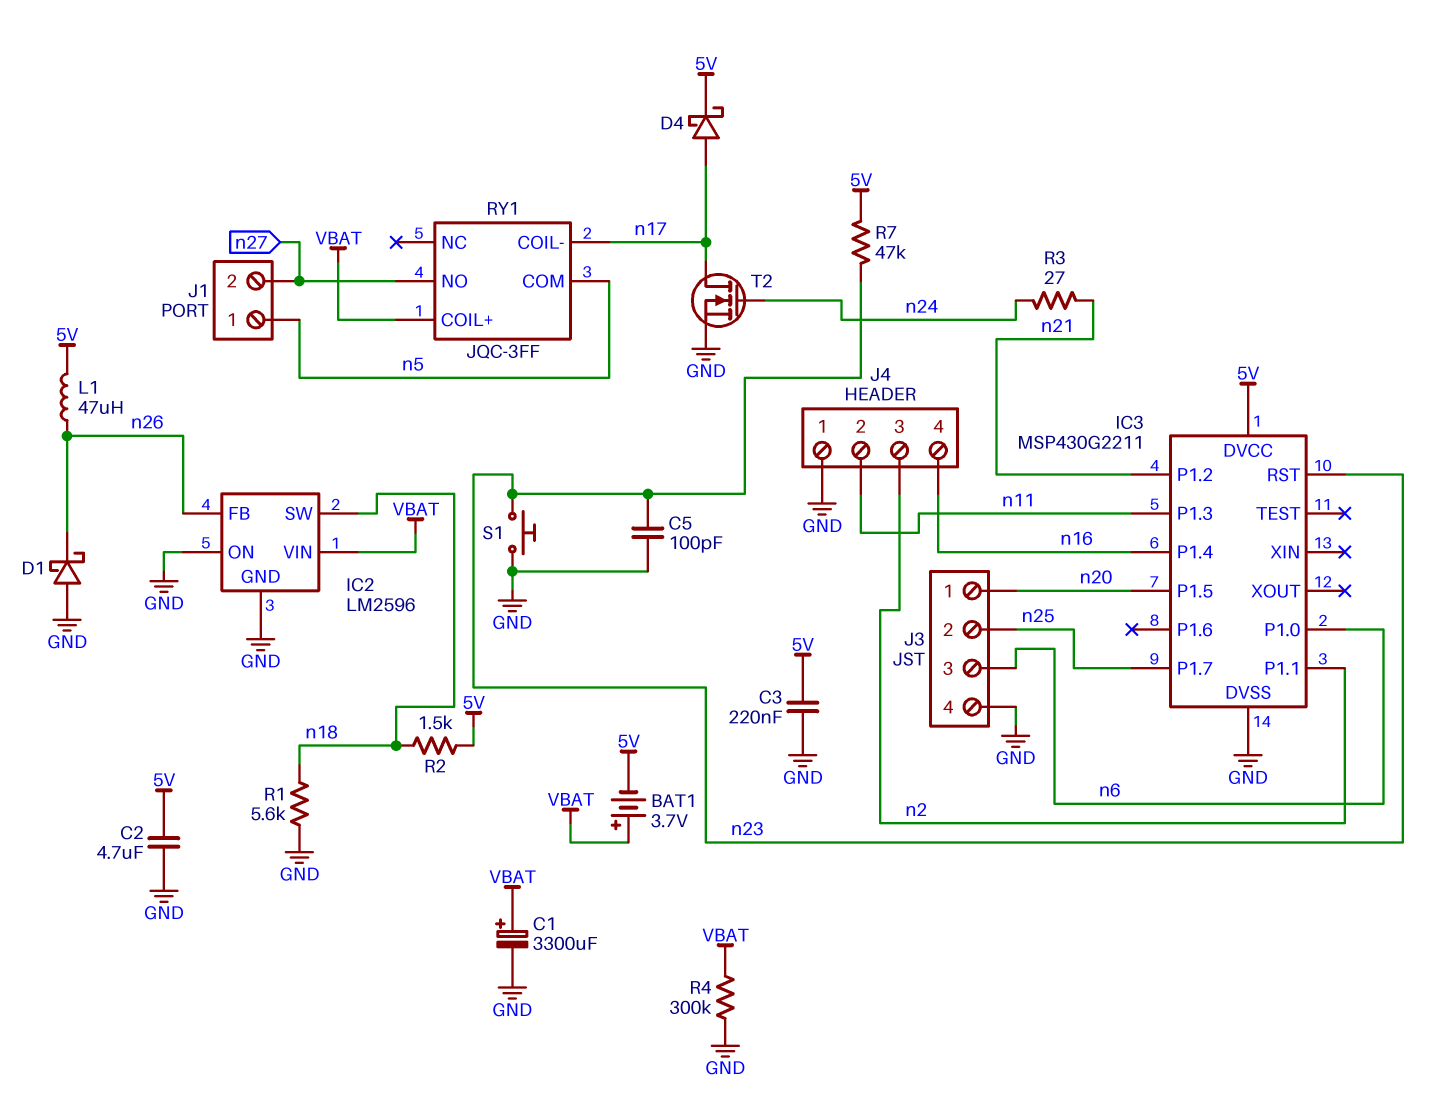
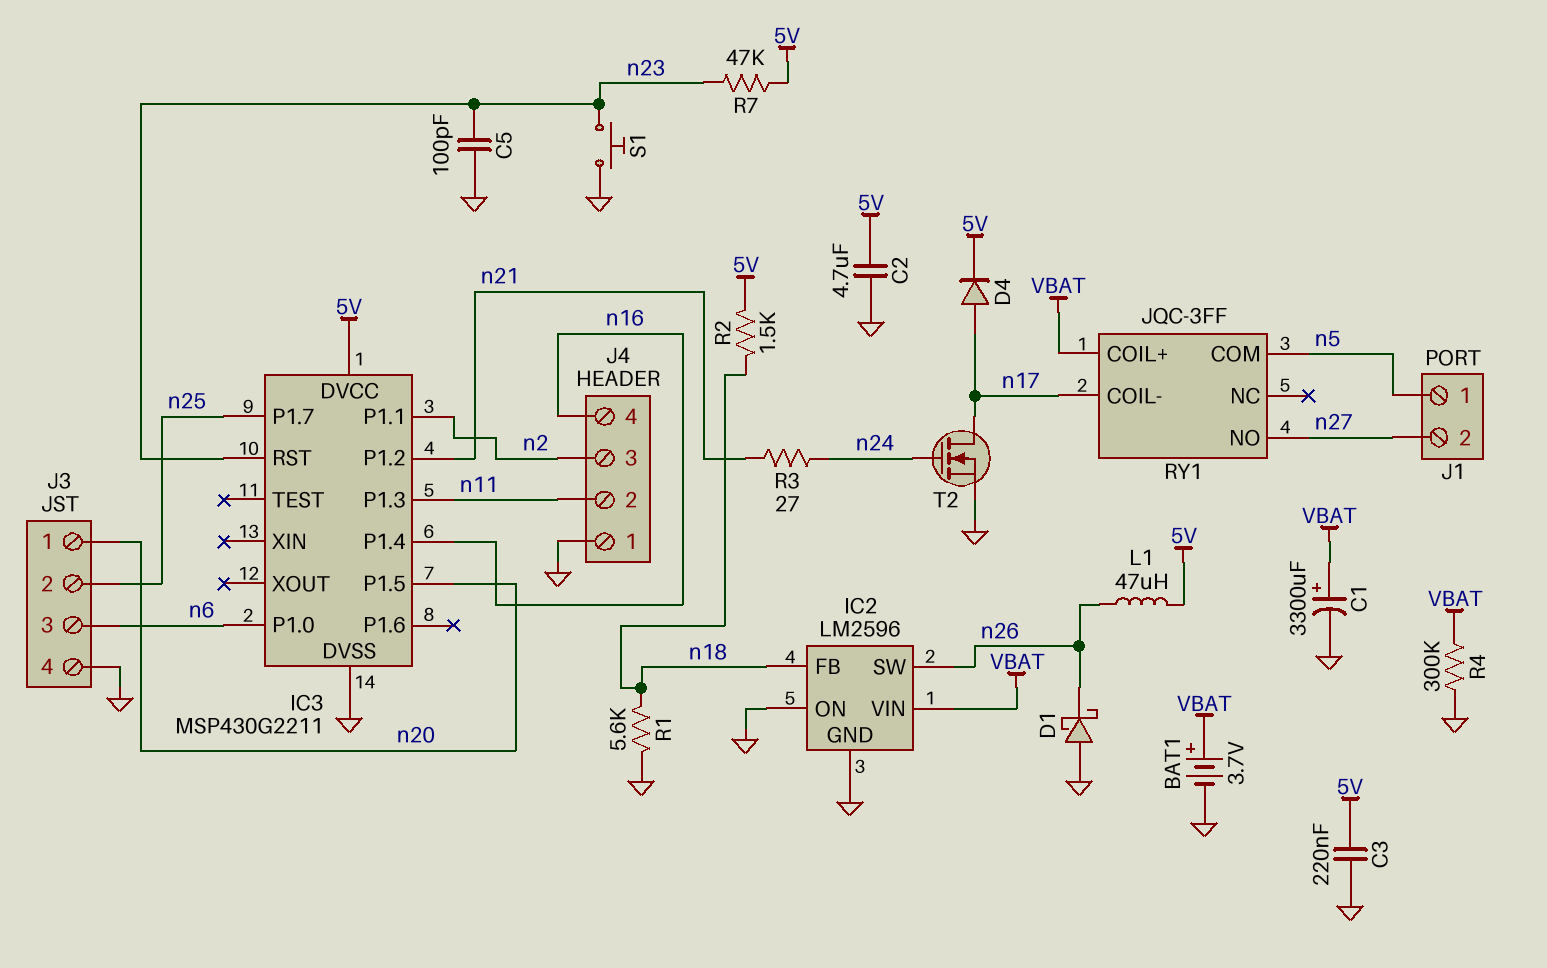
BAT1: 3.7V (plus VBAT, minus 5V) -> 3.7V (plus VBAT, minus GND)
D4: schottky (A n17, K 5V) -> diode (A n17, K 5V)
IC2 pin FB: n26 -> n18
IC2 pin SW: n18 -> n26

